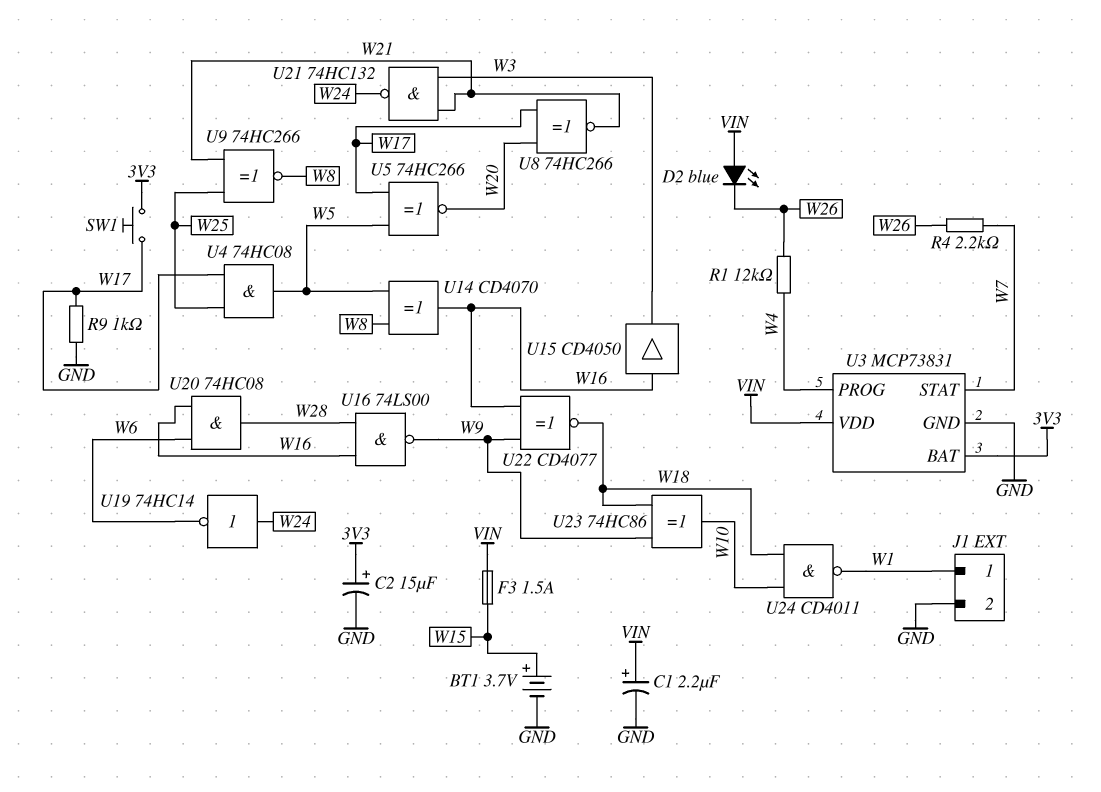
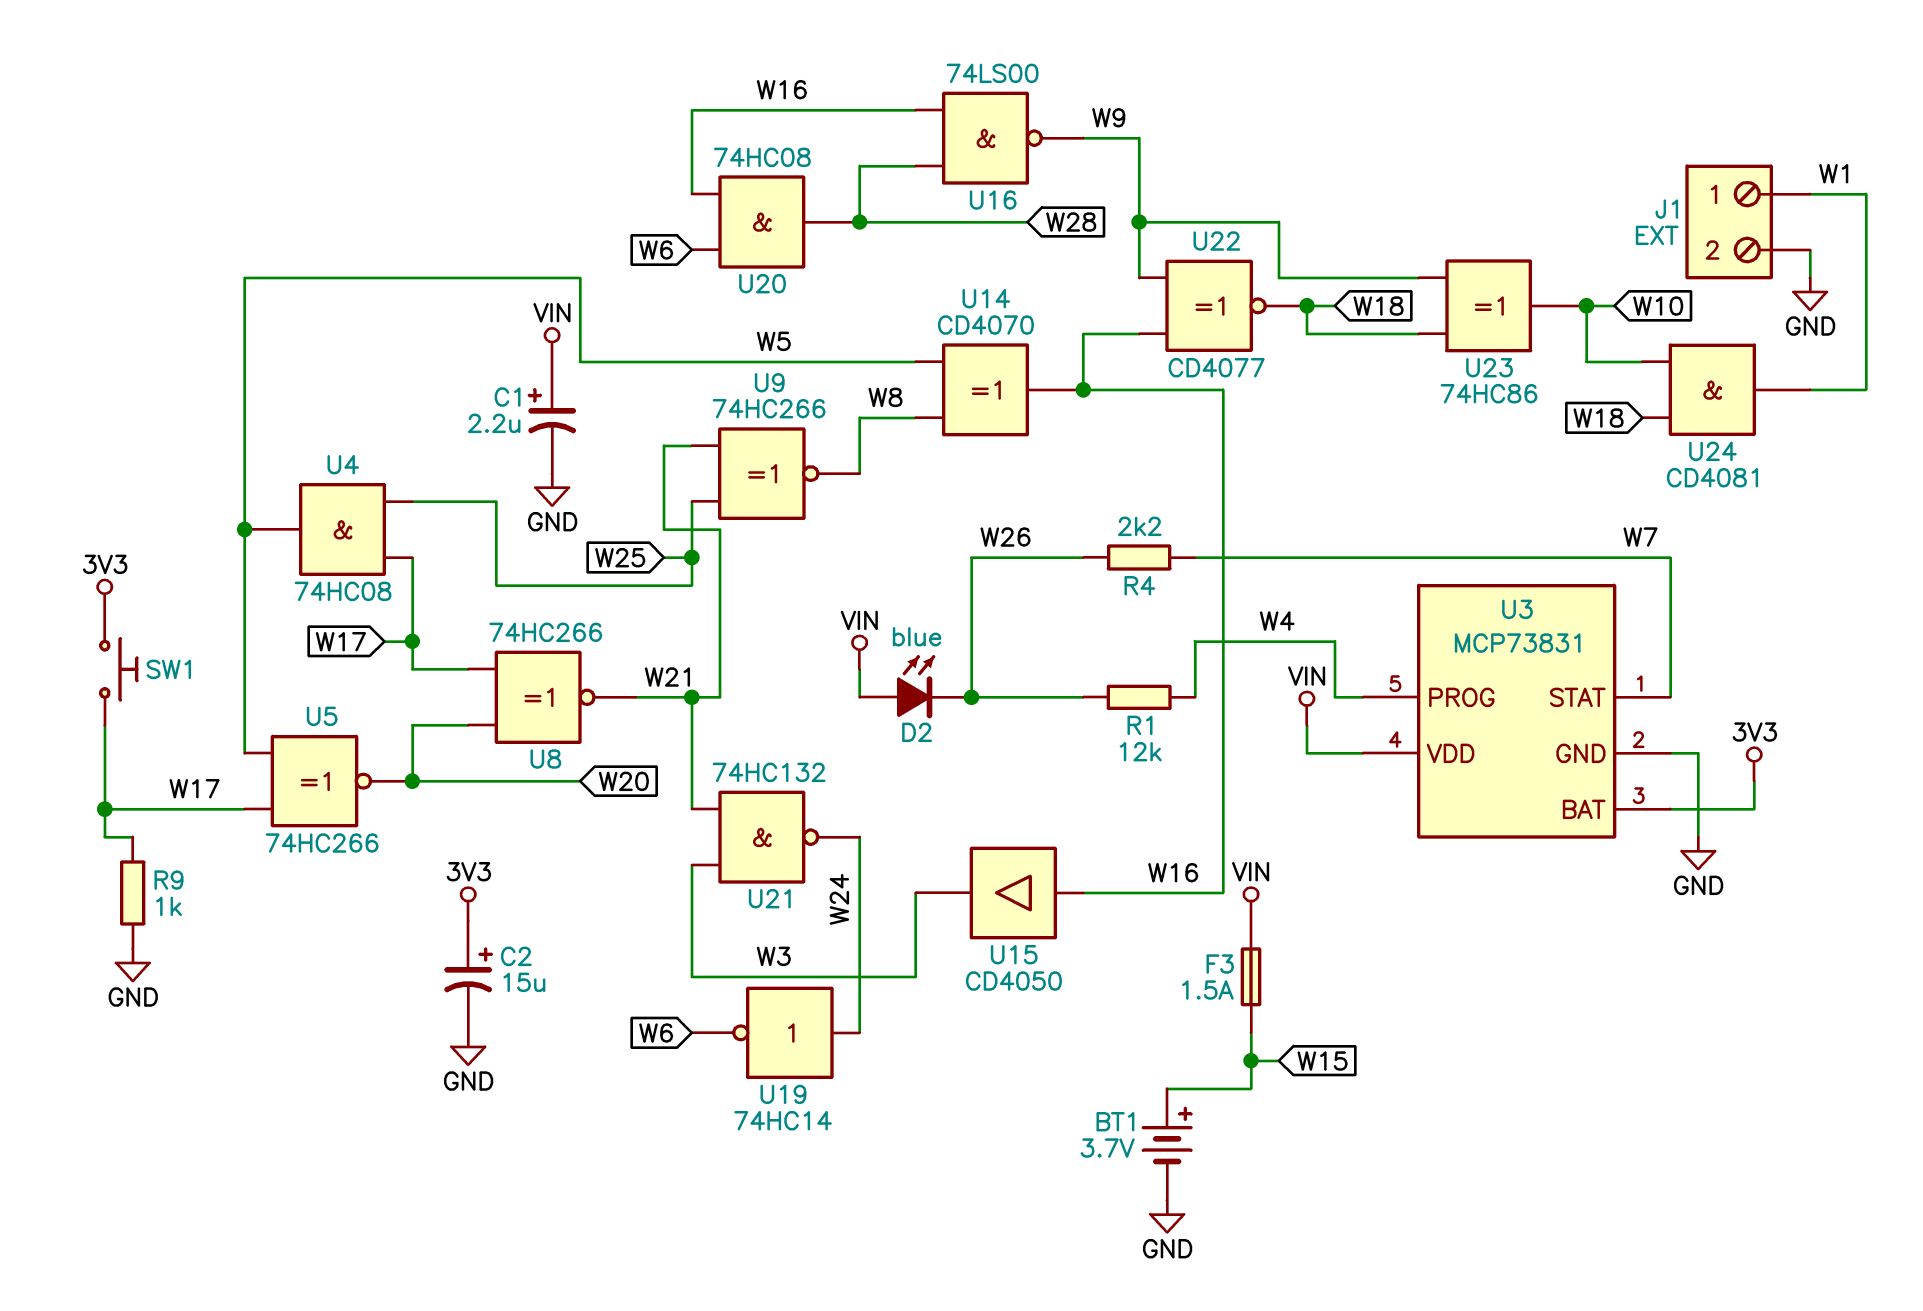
U24: NAND CD4011 (in W10, in W18, out W1) -> AND CD4081 (in W10, in W18, out W1)

